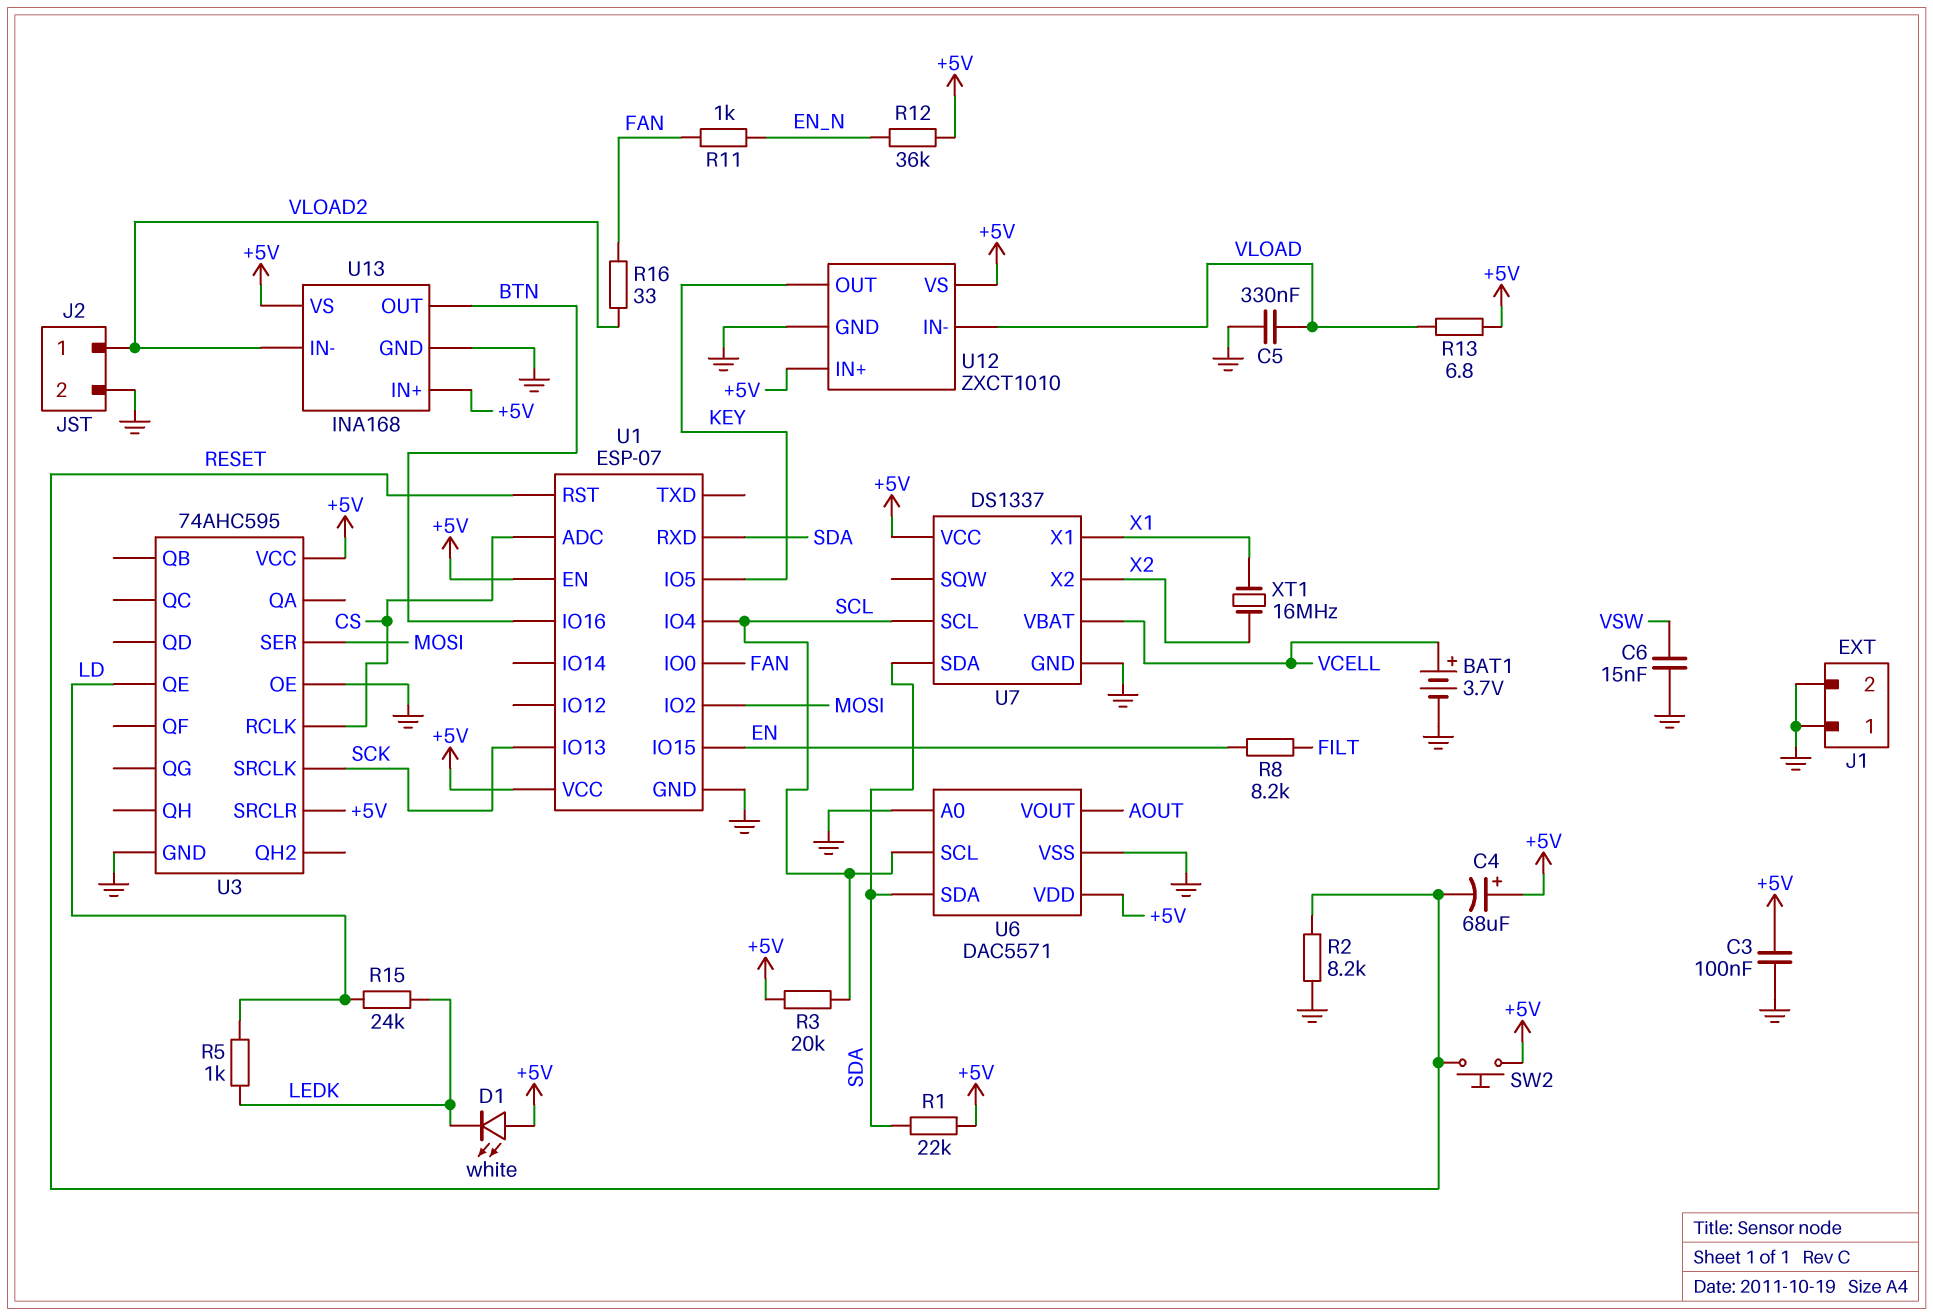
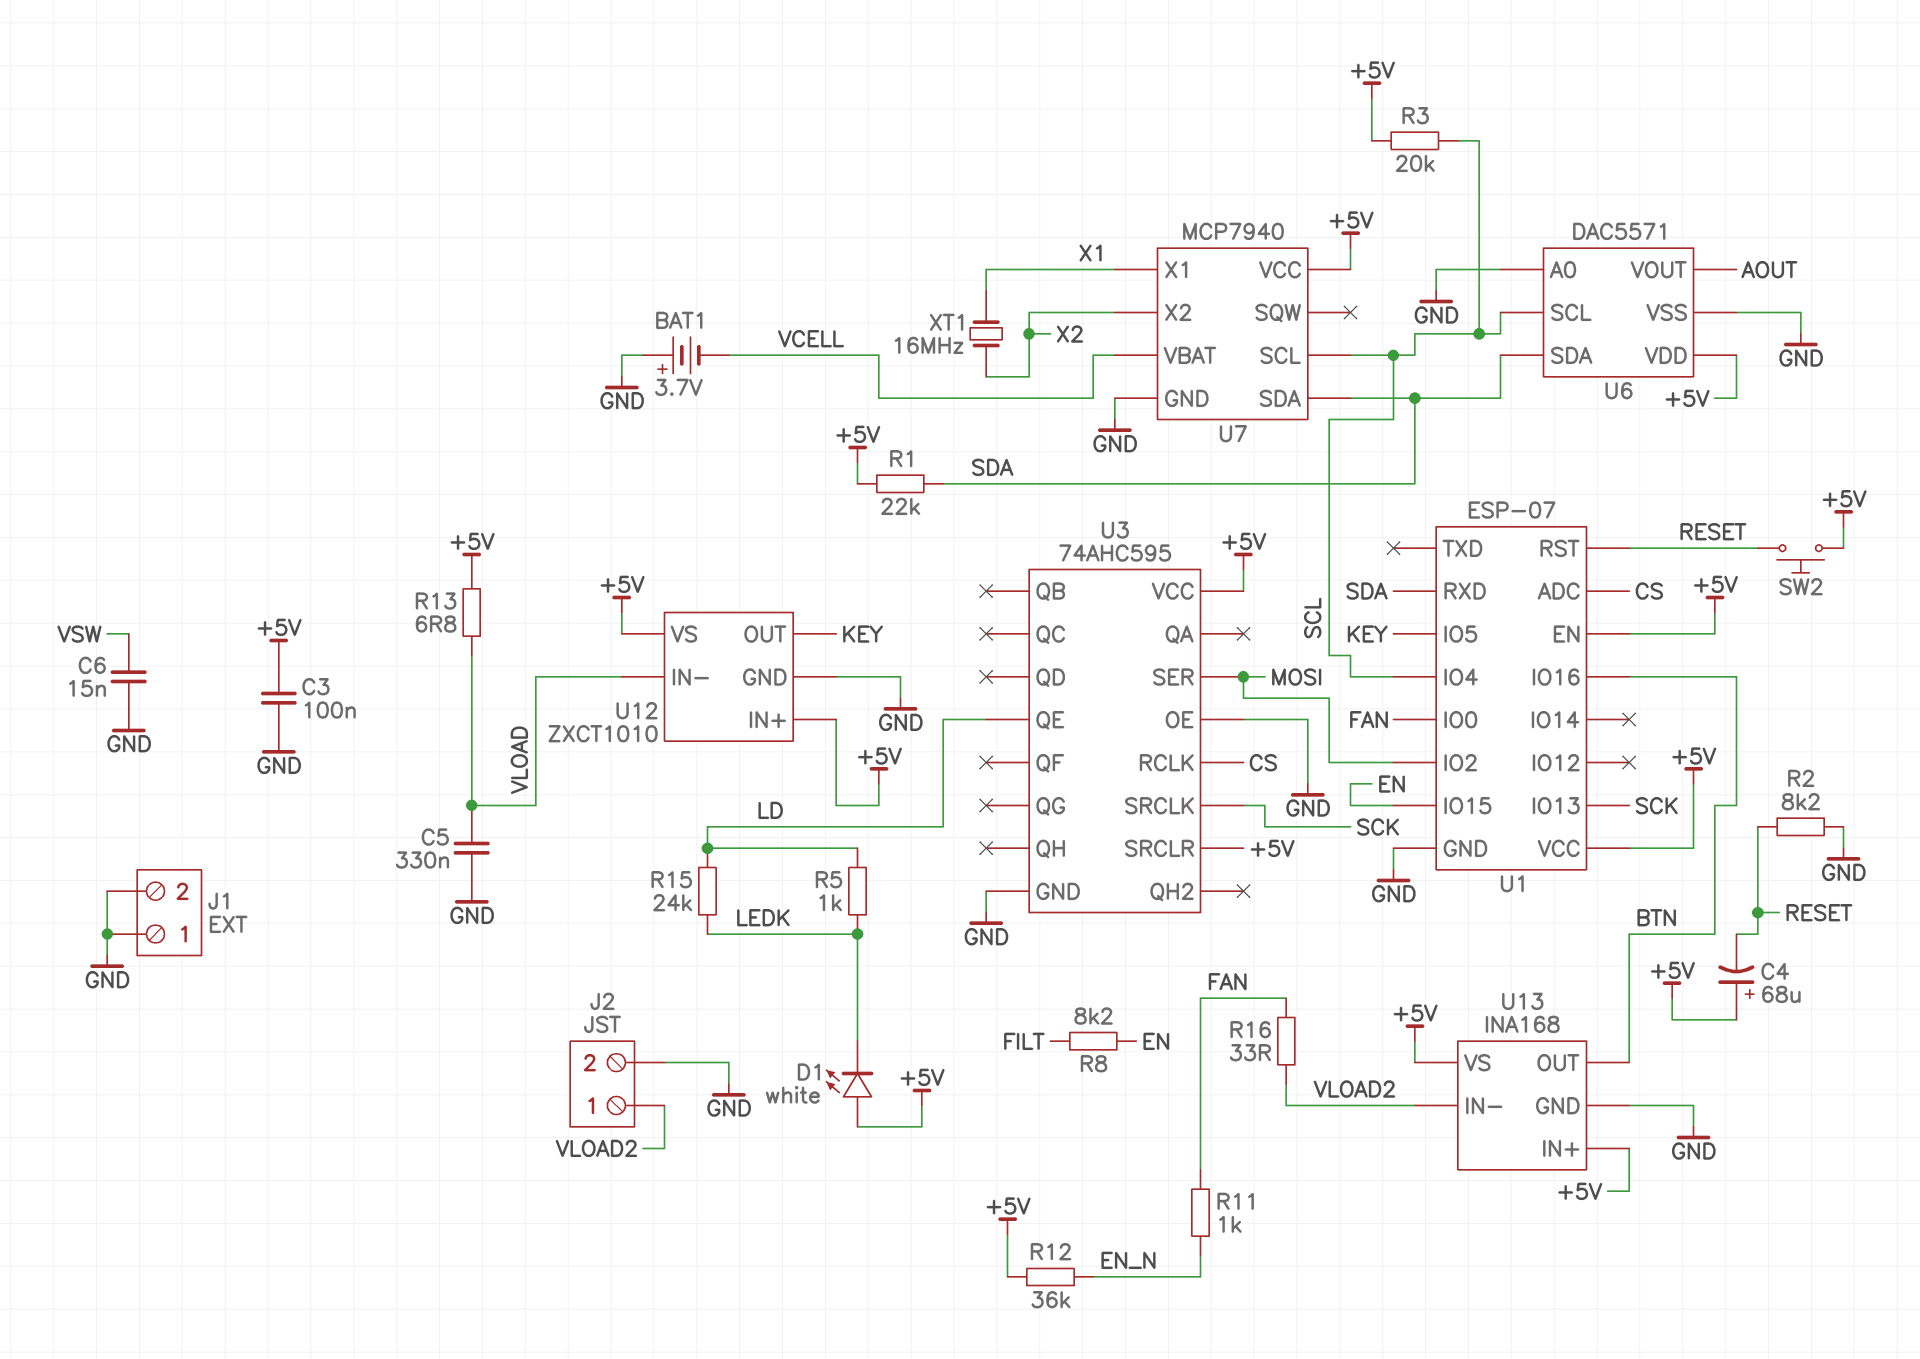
BAT1: 3.7V (plus VCELL, minus GND) -> 3.7V (plus GND, minus VCELL)
U7: DS1337 -> MCP7940

